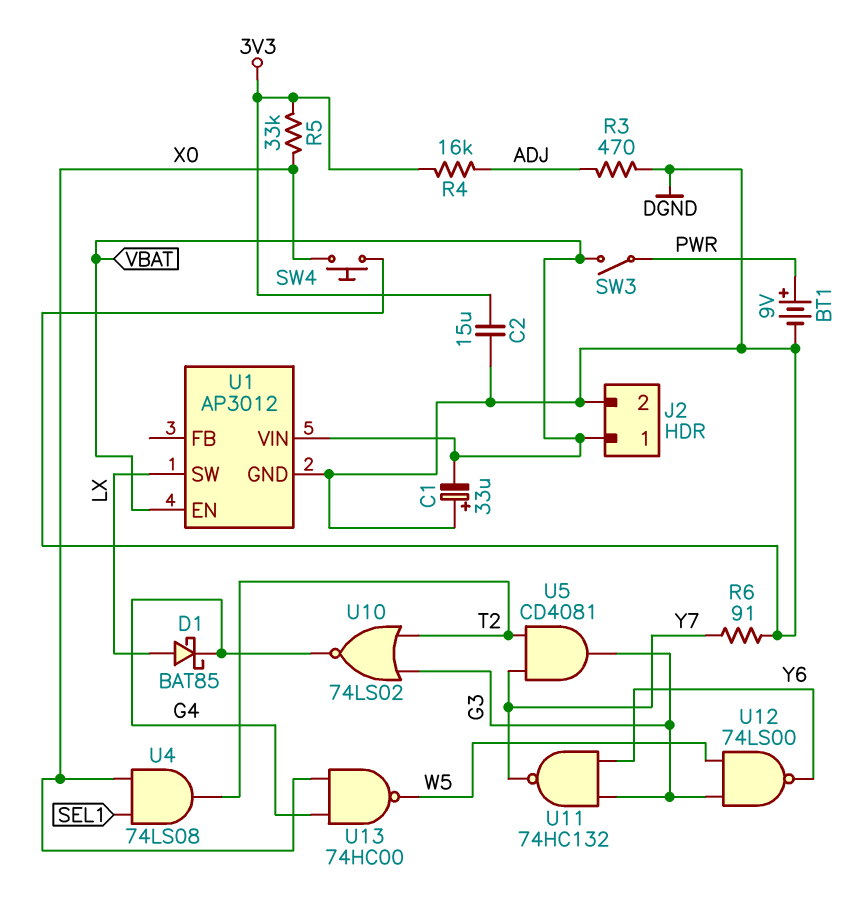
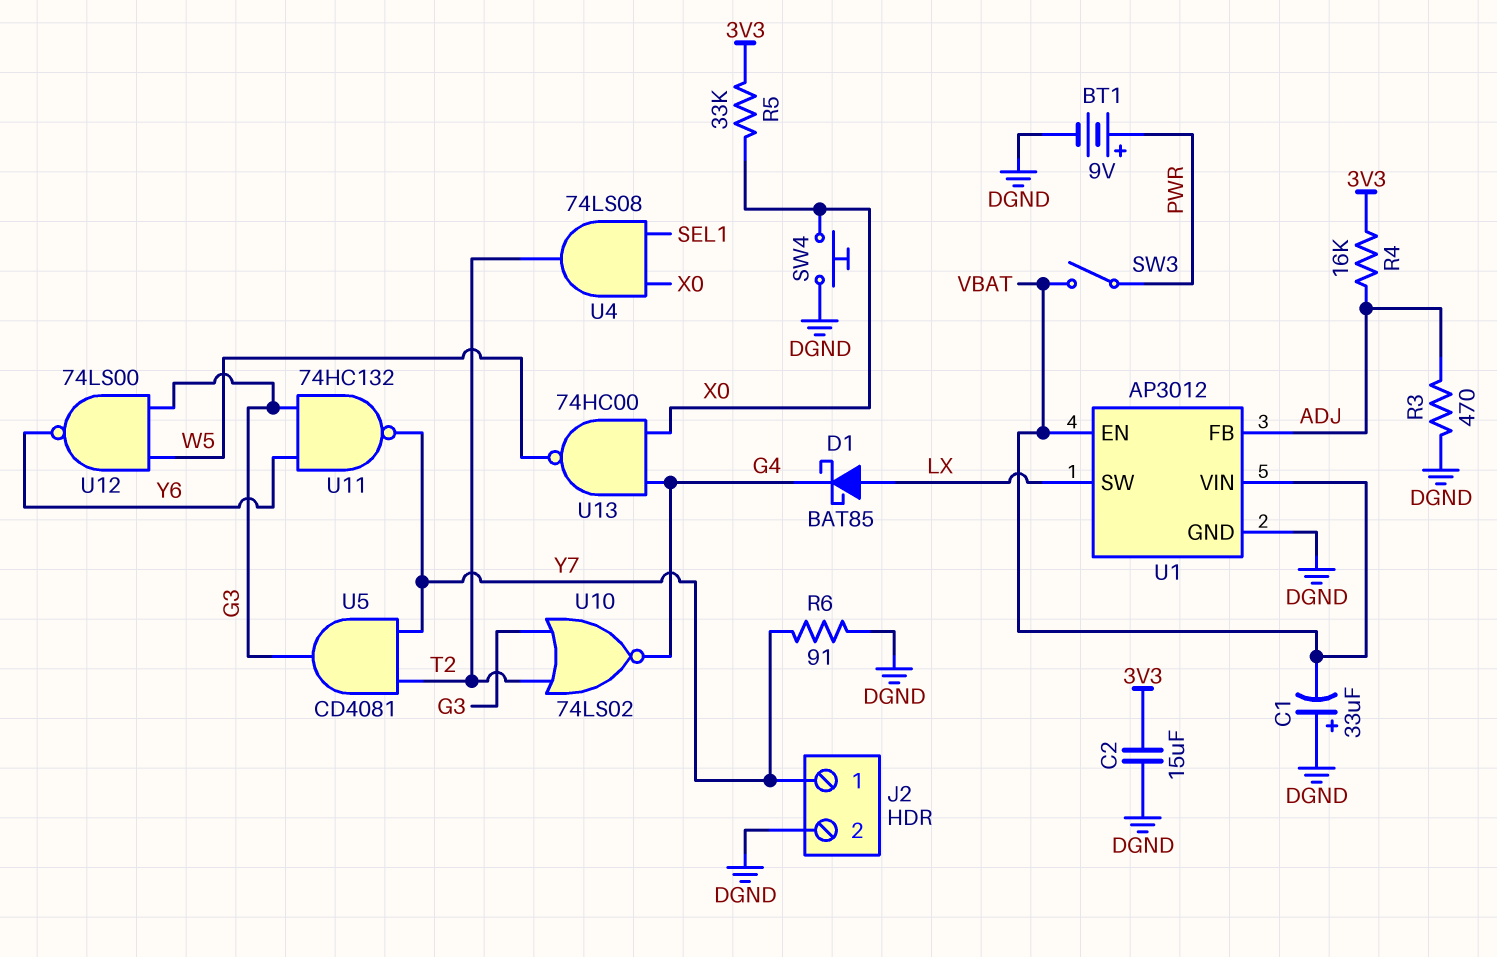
J2 pin 1: VBAT -> Y7
U1 pin FB: none -> ADJ

